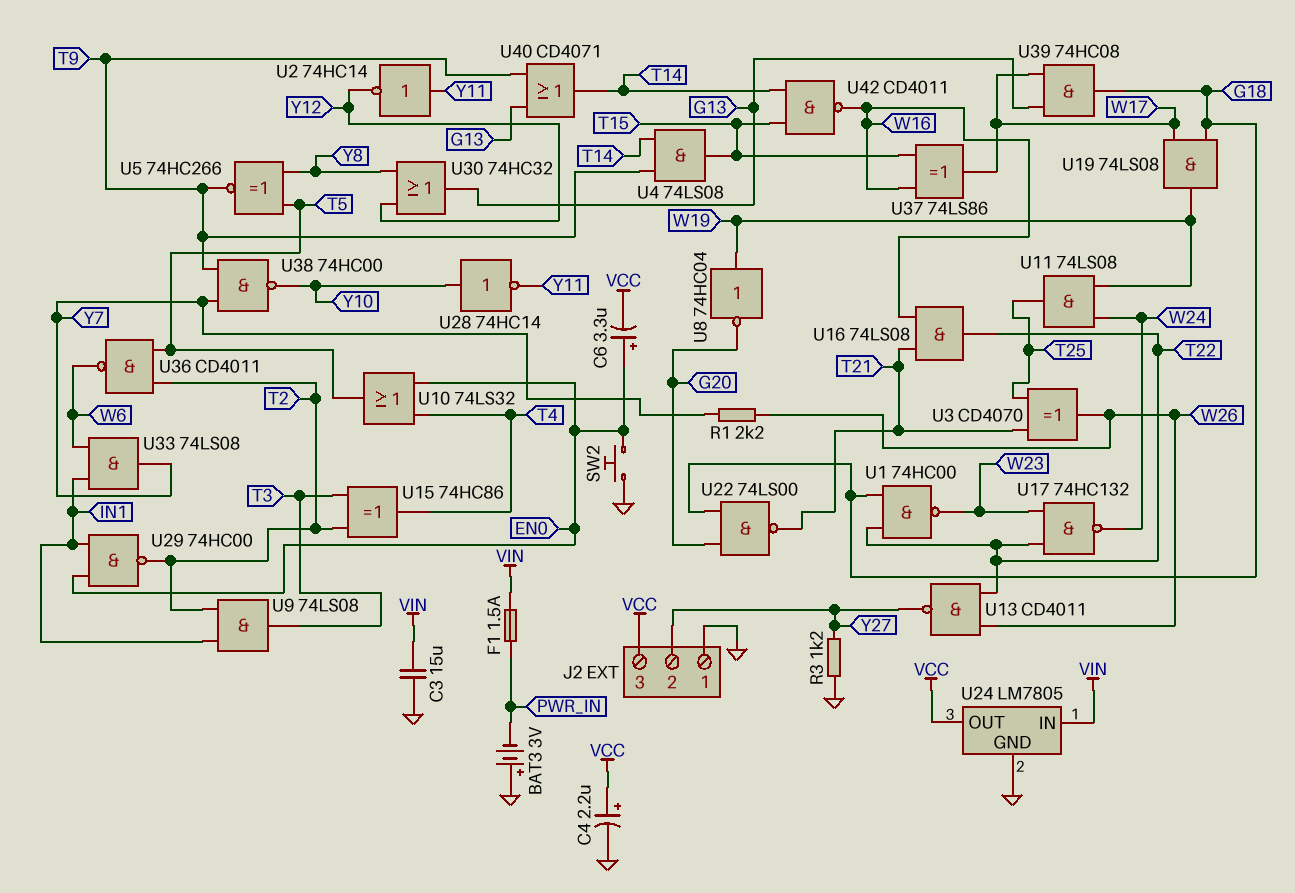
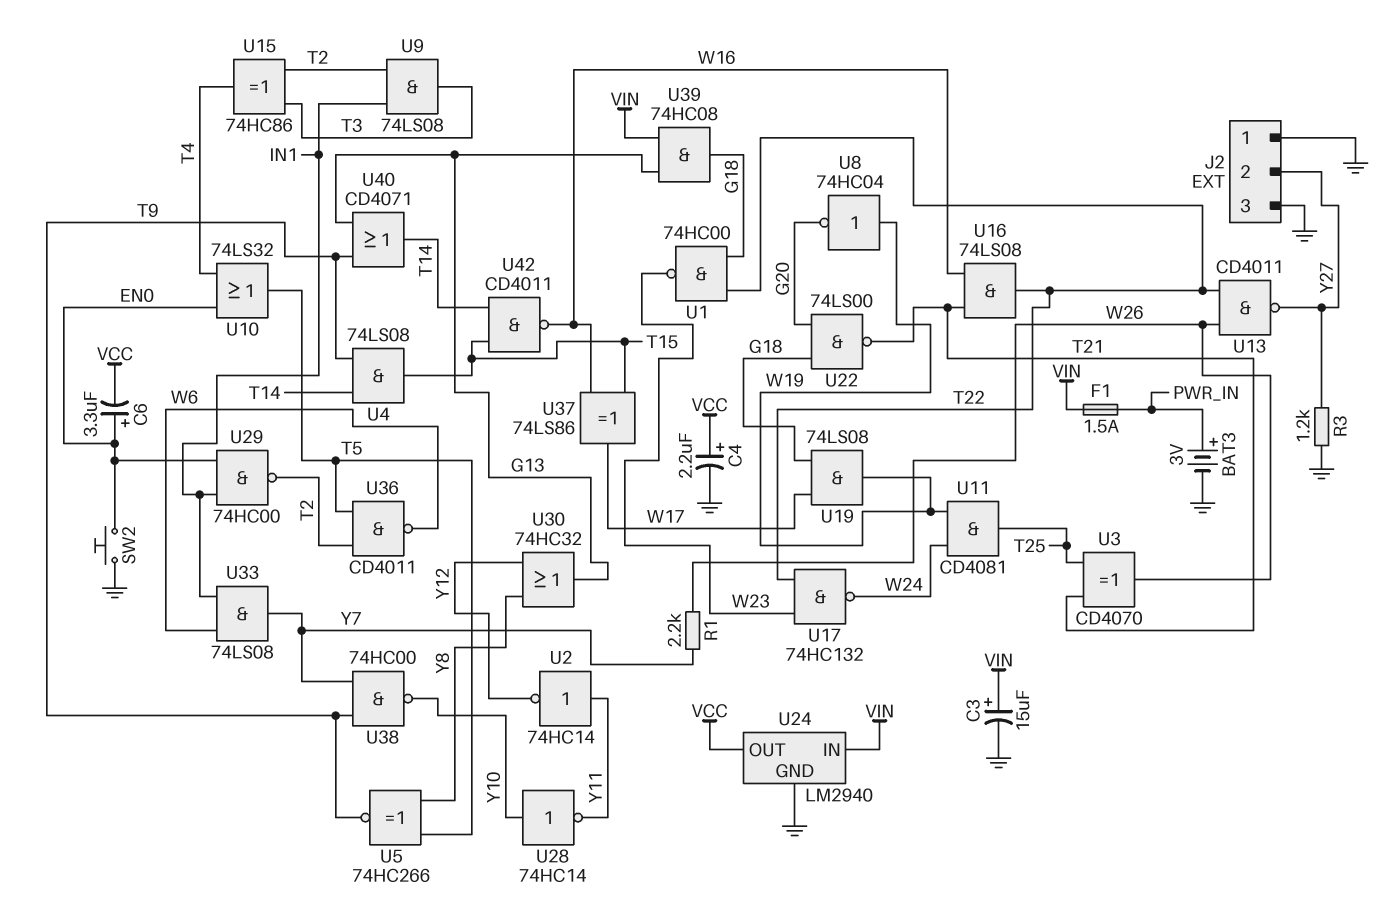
BAT3: 3V (plus GND, minus PWR_IN) -> 3V (plus PWR_IN, minus GND)
C3: 15uF (GND, VIN) -> 15uF (plus VIN, minus GND)
J2 pin 3: VCC -> GND
U11: AND 74LS08 (in W19, in W24, out T25) -> AND CD4081 (in W19, in W24, out T25)
U24: LM7805 -> LM2940
U39: AND 74HC08 (in G13, in W17, out G18) -> AND 74HC08 (in G13, in VIN, out G18)

